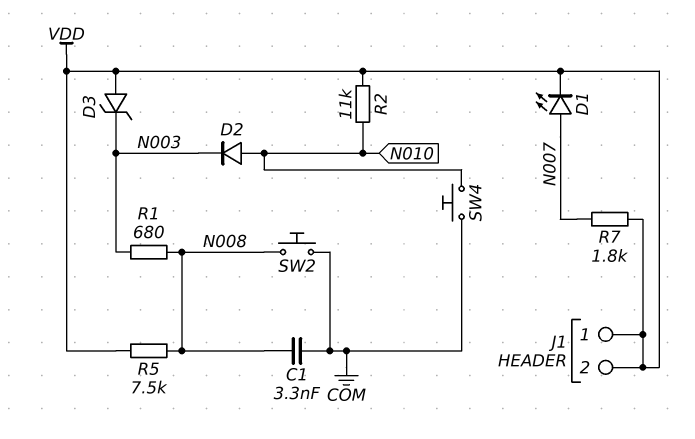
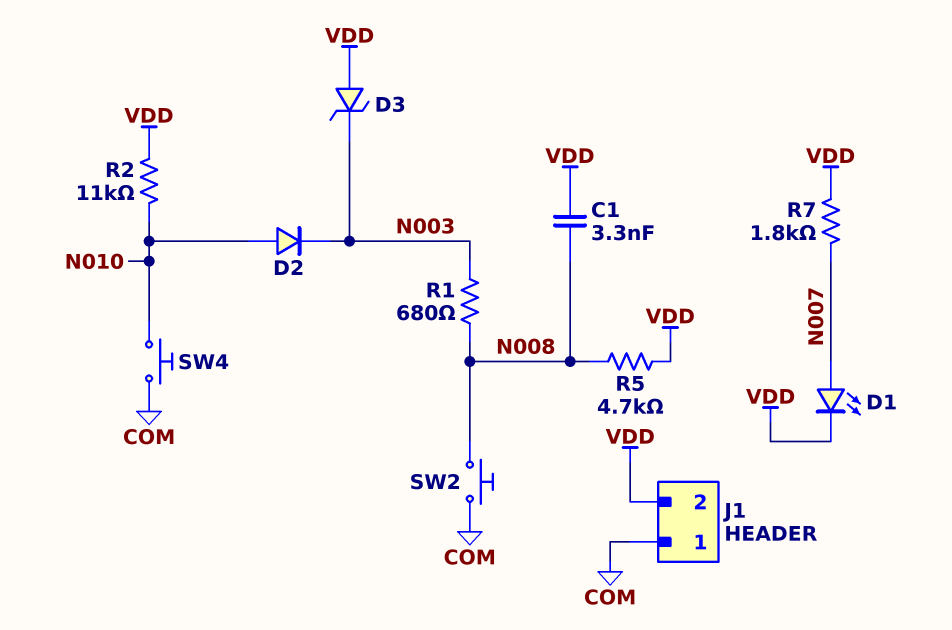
C1: 3.3nF (COM, N008) -> 3.3nF (N008, VDD)
J1 pin 1: VDD -> COM
R5: 7.5k (N008, VDD) -> 4.7k (N008, VDD)

